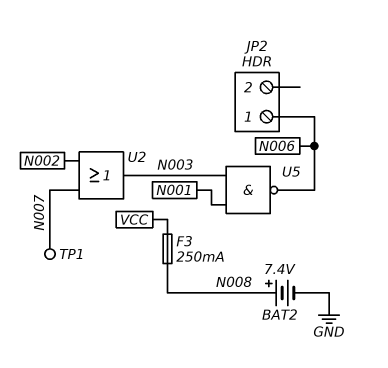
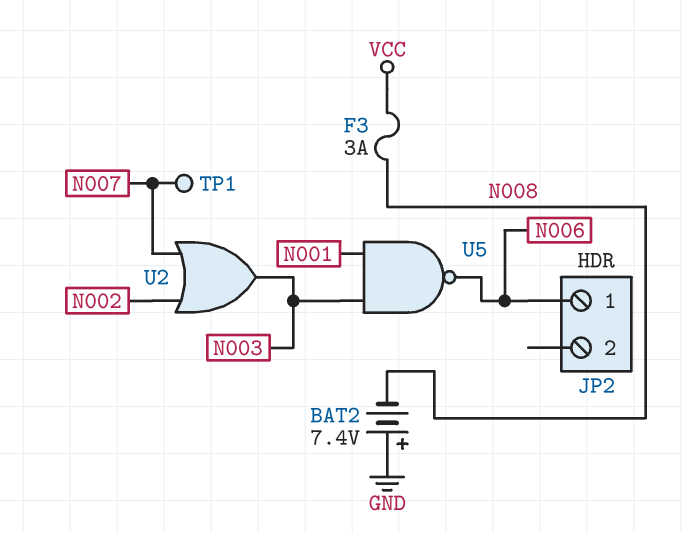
BAT2: 7.4V (plus N008, minus GND) -> 7.4V (plus GND, minus N008)
F3: 250mA (N008, VCC) -> 3A (N008, VCC)

